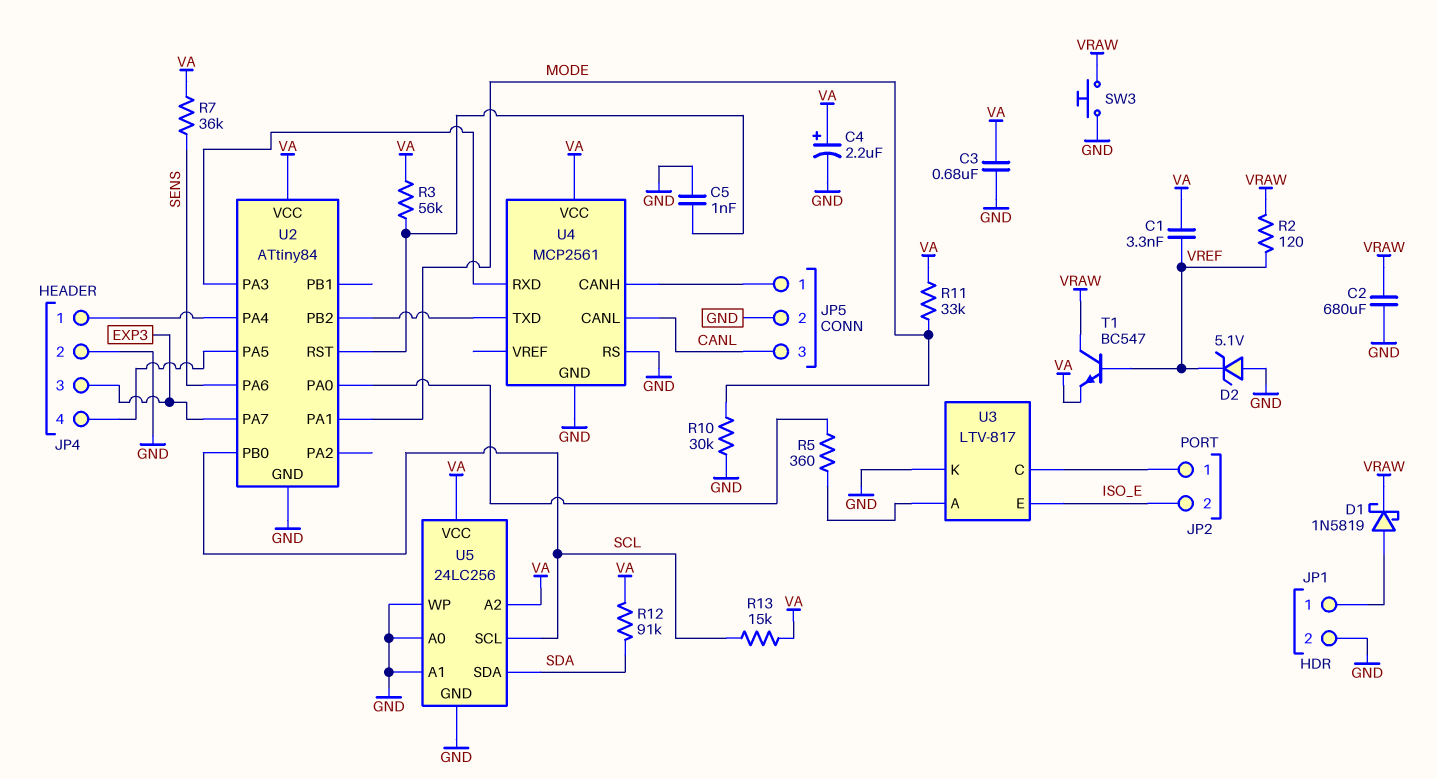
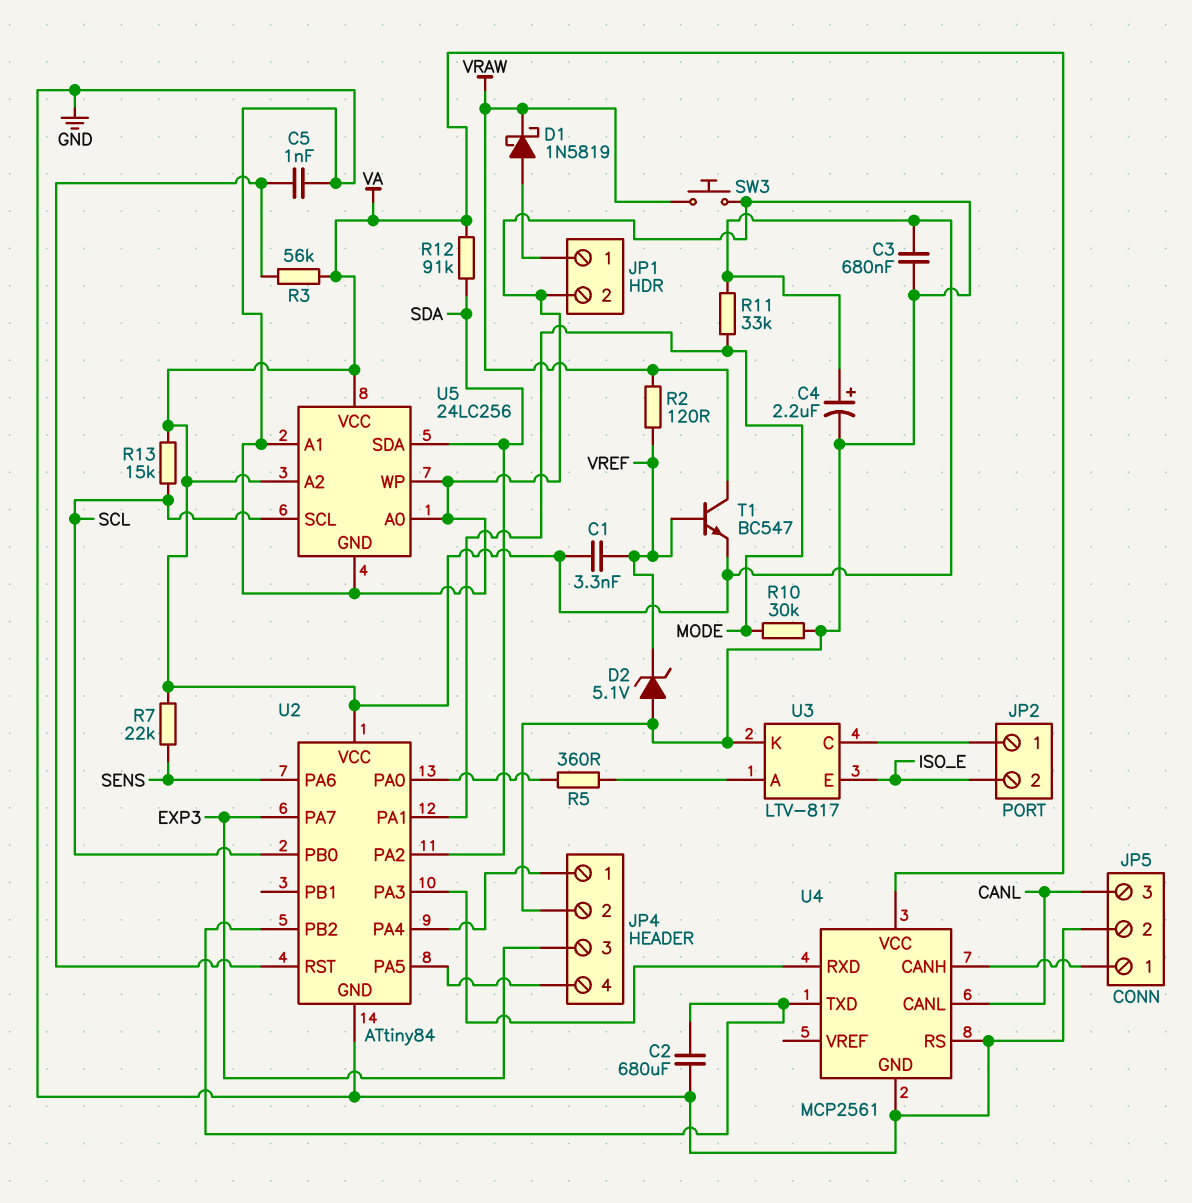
C2: 680uF (GND, VRAW) -> 680uF (GND, U2/PB2)
R7: 36k (SENS, VA) -> 22k (SENS, VA)
U2 pin PA2: none -> SDA

